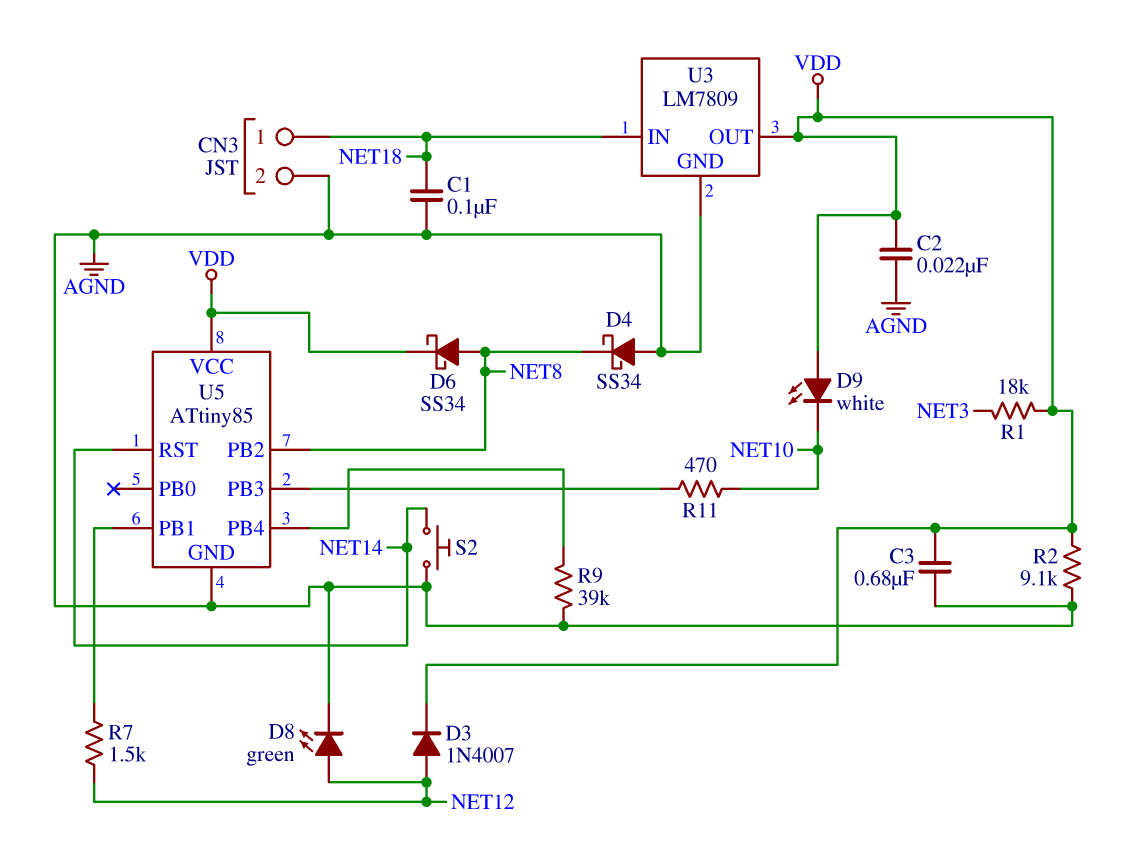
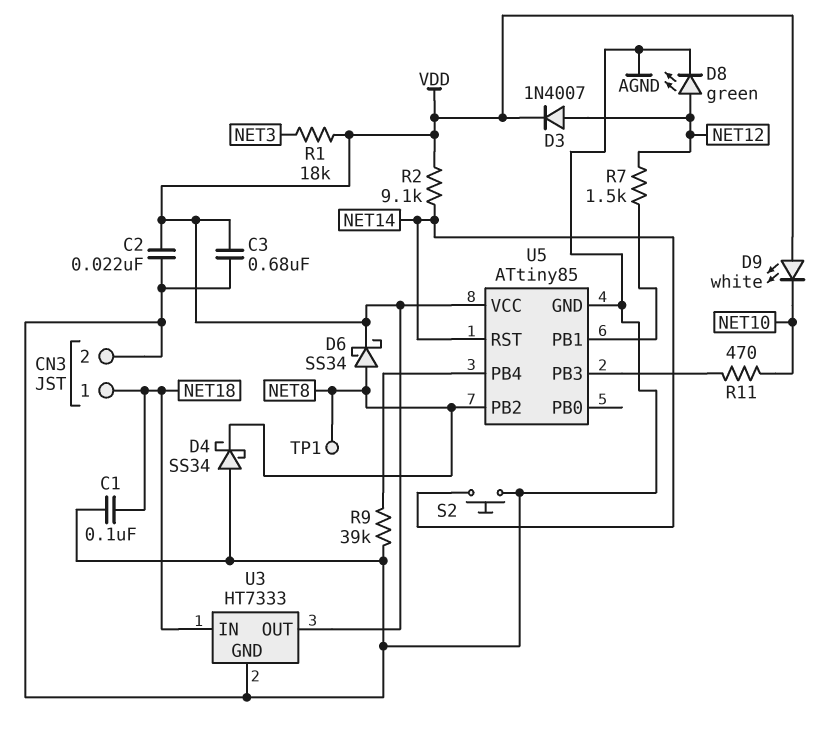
R2: 9.1k (AGND, VDD) -> 9.1k (NET14, VDD)
TP1: none -> test point (NET8)
U3: LM7809 -> HT7333

